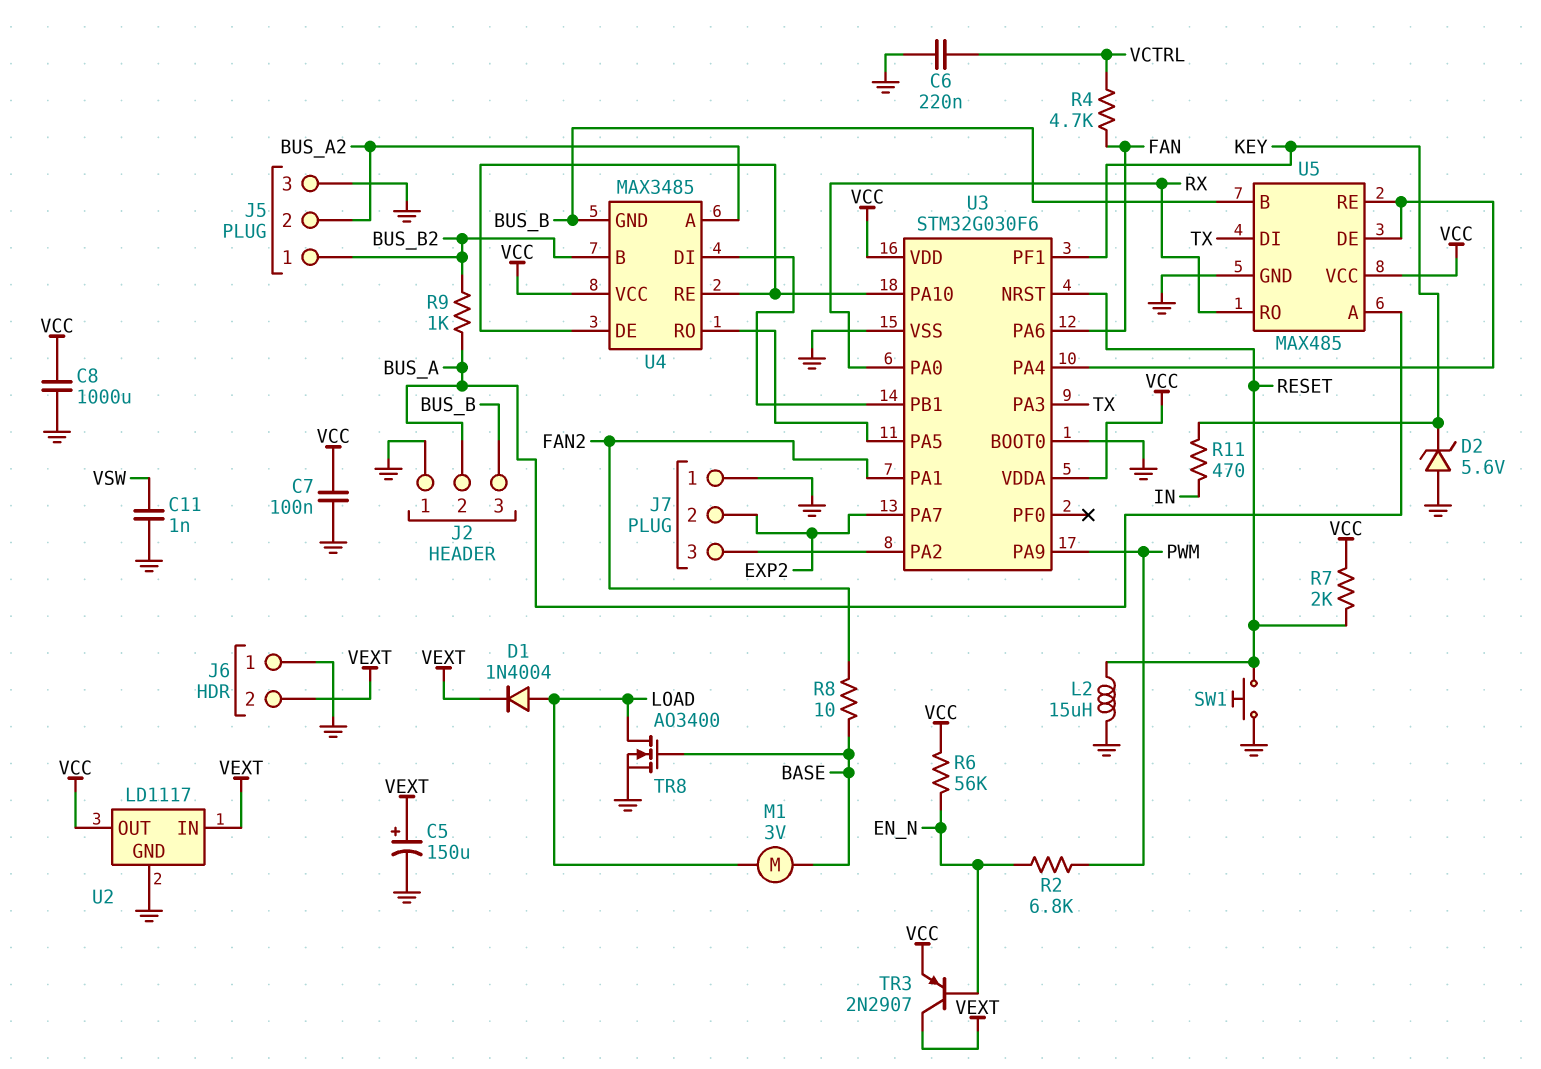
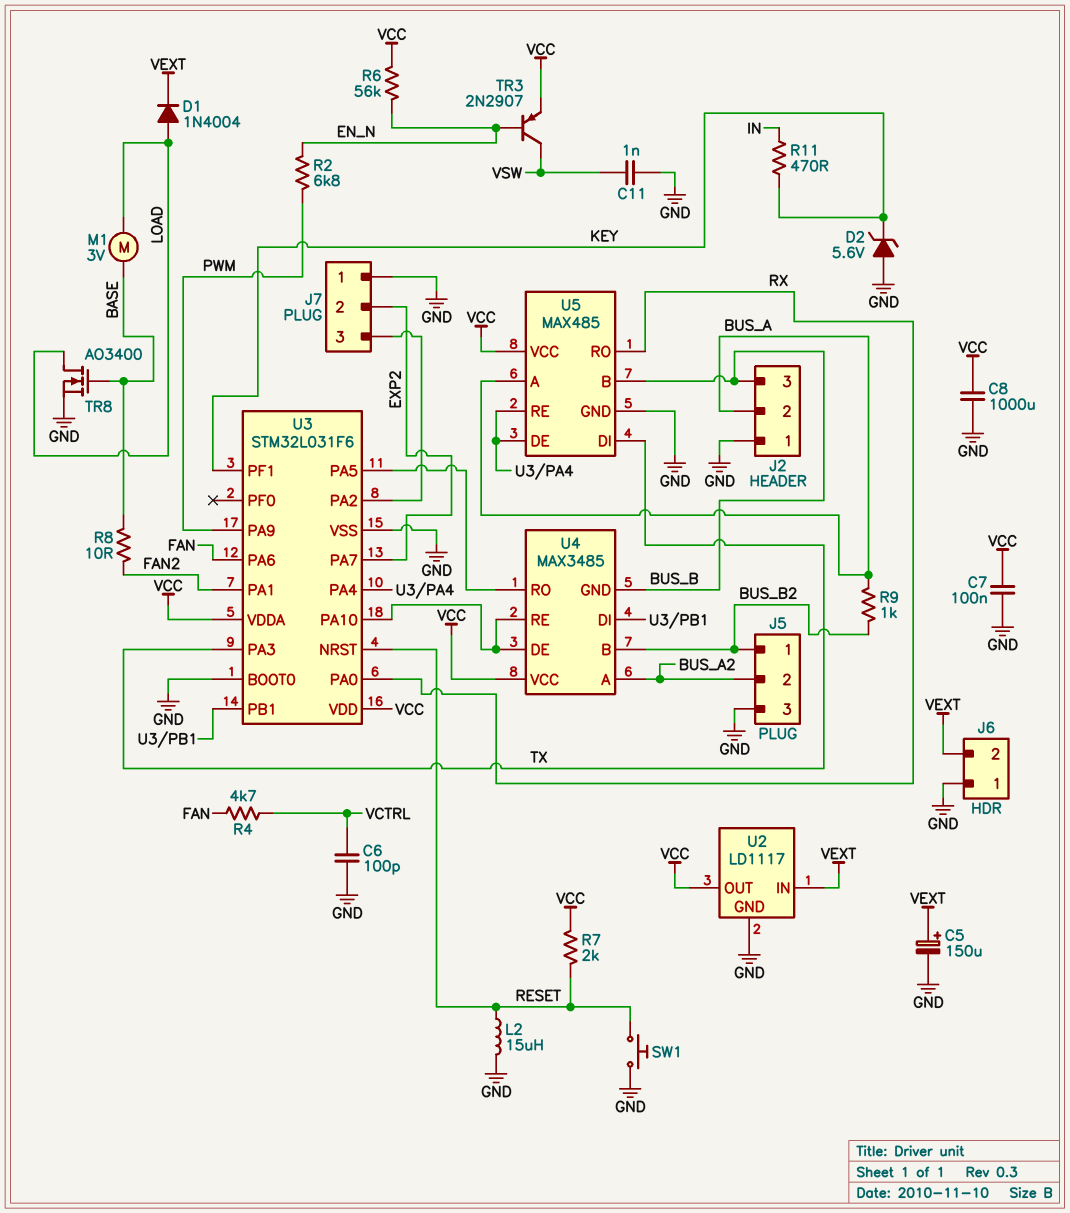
C6: 220nF (GND, VCTRL) -> 100pF (GND, VCTRL)
TR3: PNP 2N2907 (B EN_N, C VEXT, E VCC) -> PNP 2N2907 (B EN_N, C VSW, E VCC)
U3: STM32G030F6 -> STM32L031F6

